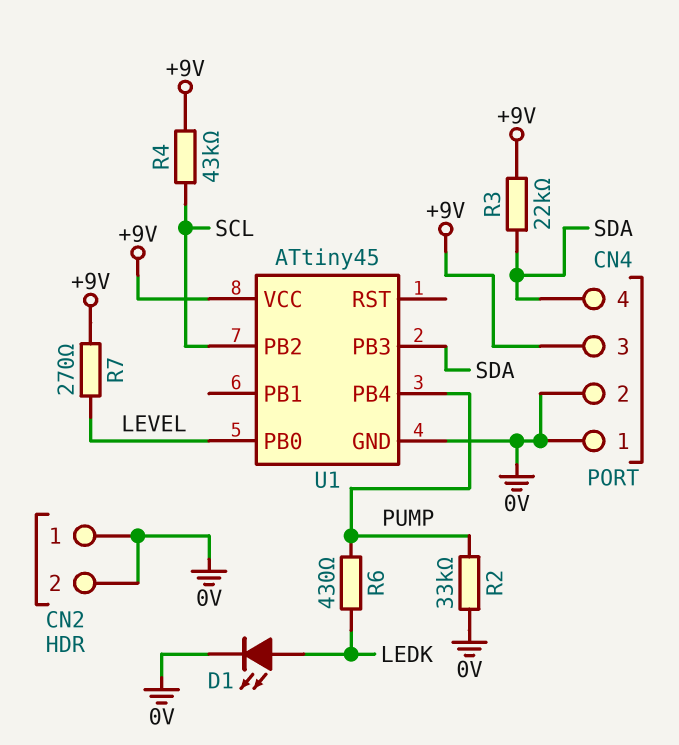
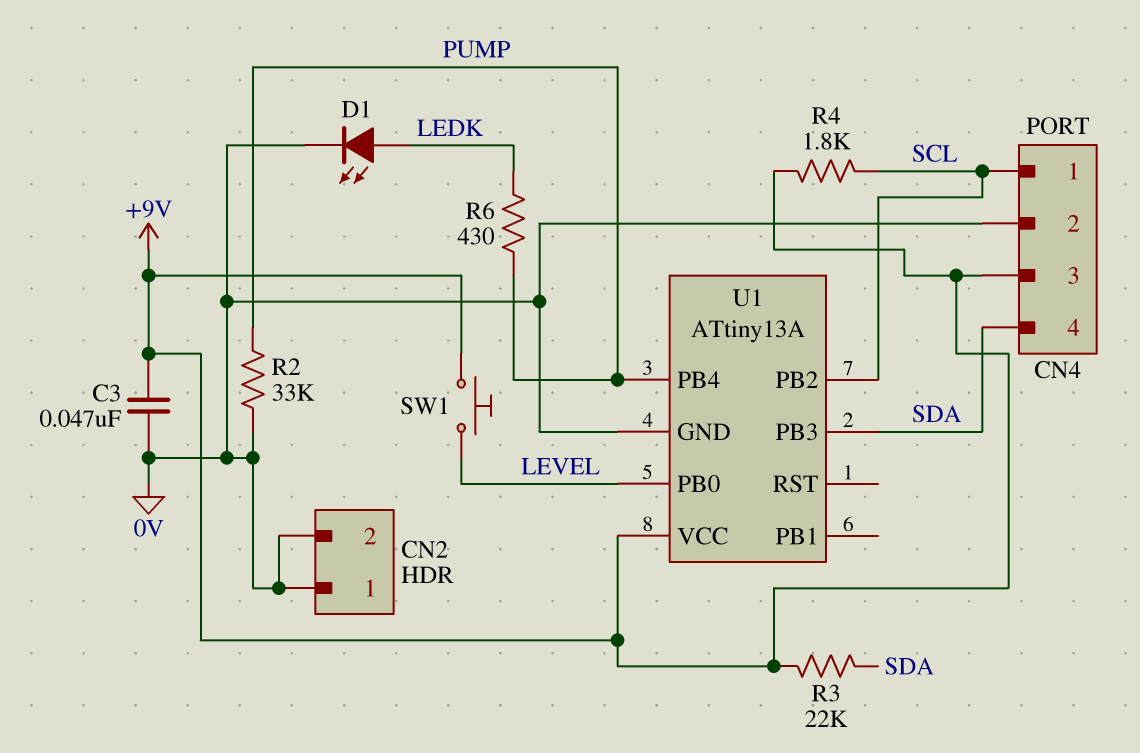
C3: none -> 47nF (+9V, 0V)
CN4 pin 1: 0V -> SCL
R4: 43k (+9V, SCL) -> 1.8k (+9V, SCL)
R7: 270 (+9V, LEVEL) -> none
SW1: none -> button (+9V, LEVEL)
U1: ATtiny45 -> ATtiny13A

